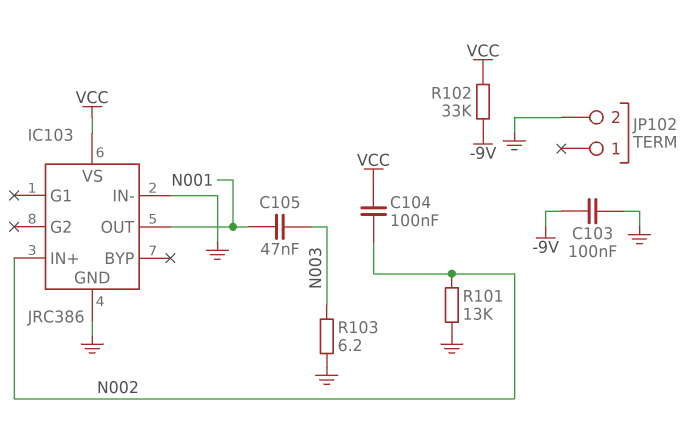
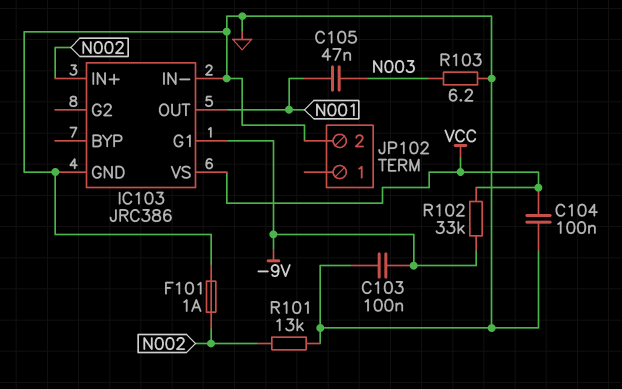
C104: 100nF (N002, VCC) -> 100nF (GND, VCC)
F101: none -> 1A (GND, N002)
IC103 pin G1: none -> -9V

